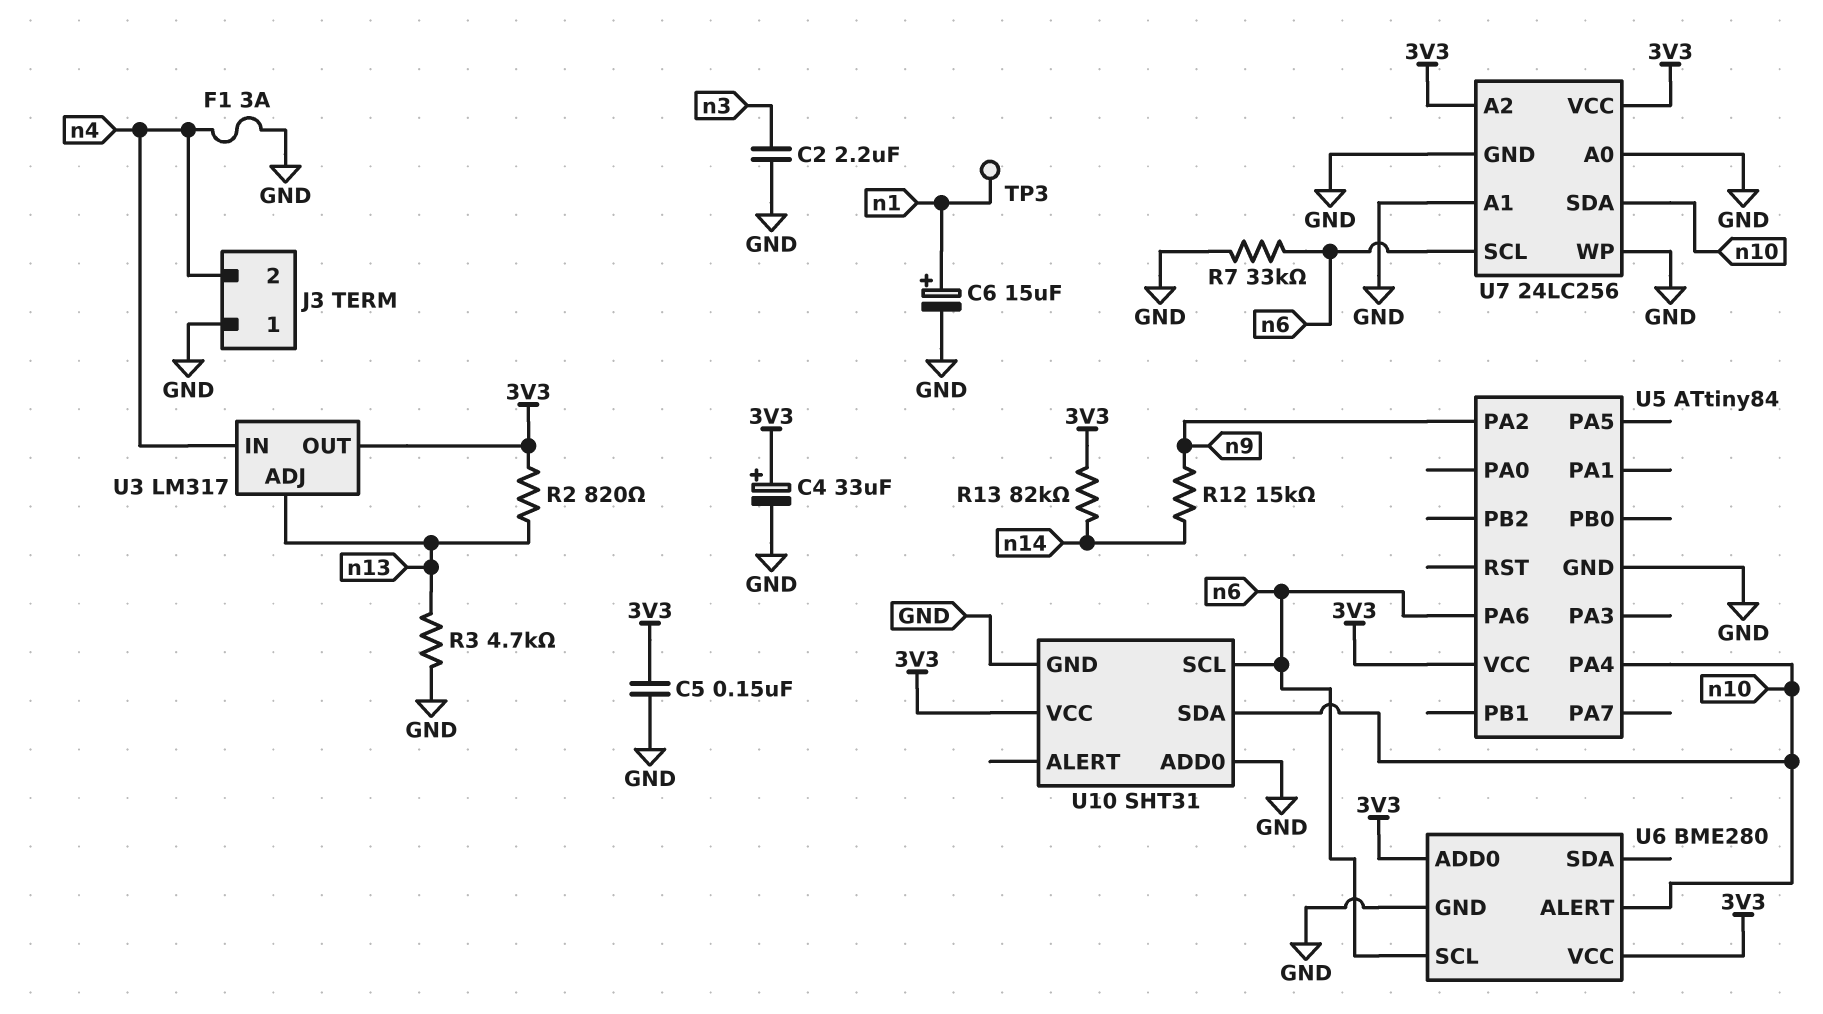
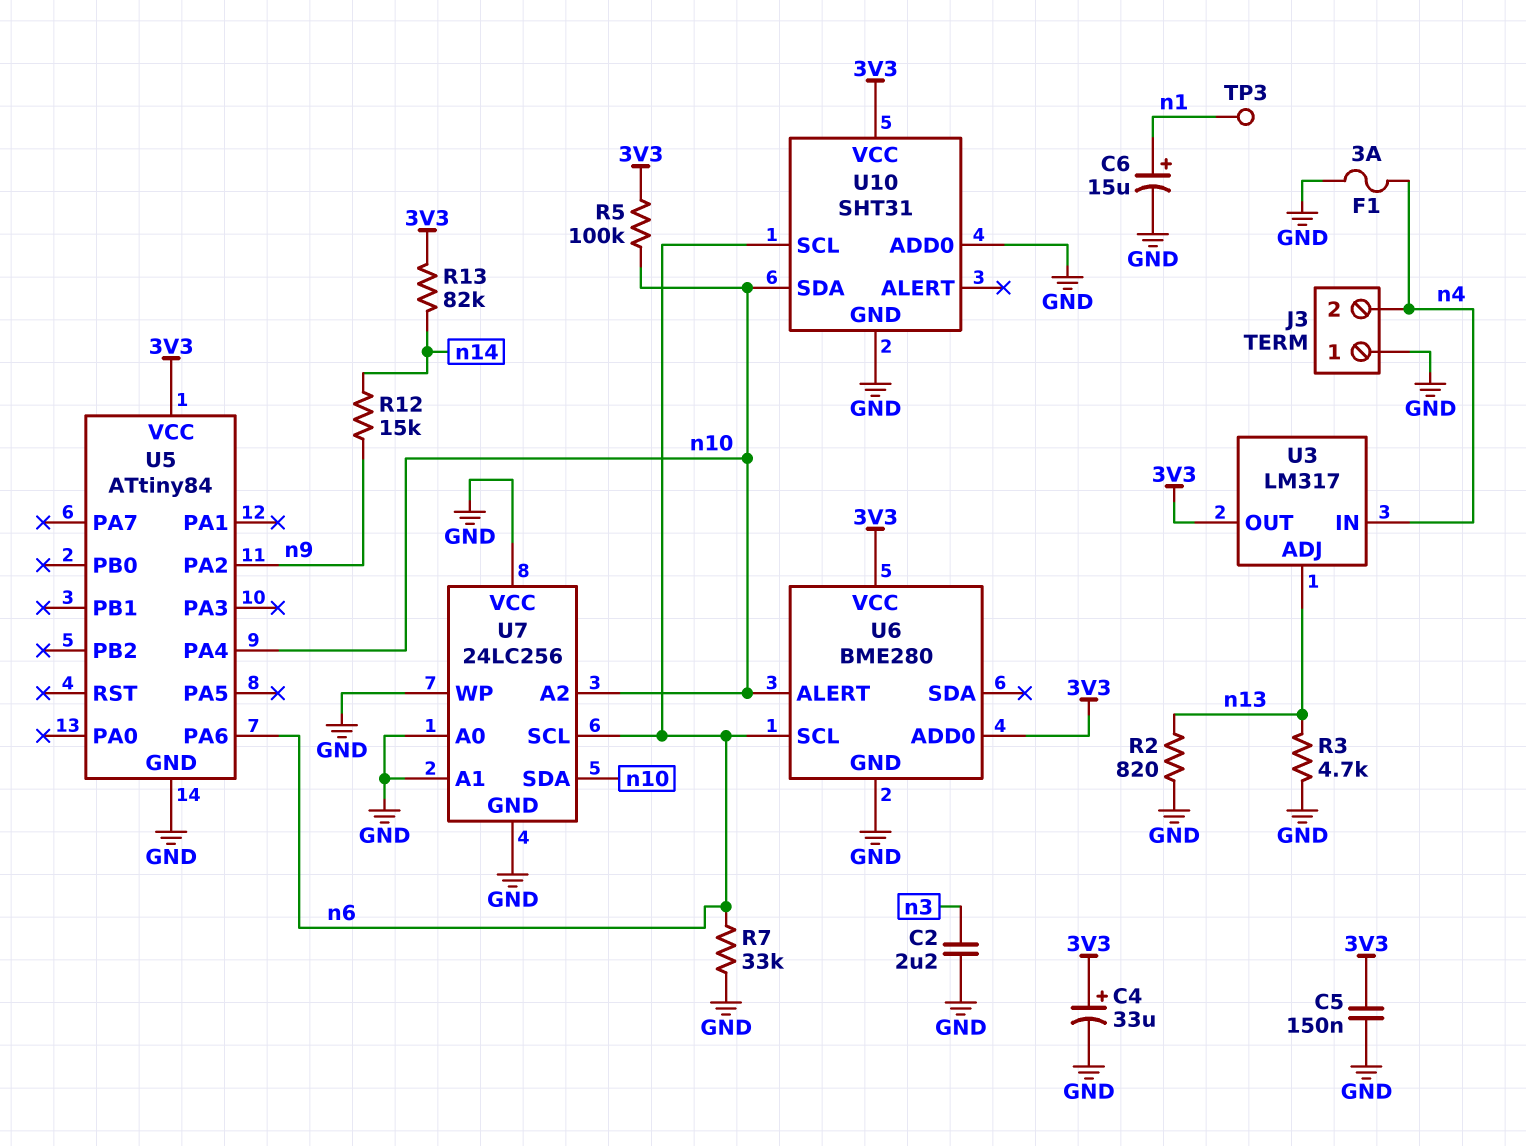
R2: 820 (3V3, n13) -> 820 (GND, n13)
R5: none -> 100k (3V3, n10)
U7 pin A2: 3V3 -> n10
U7 pin VCC: 3V3 -> GND

